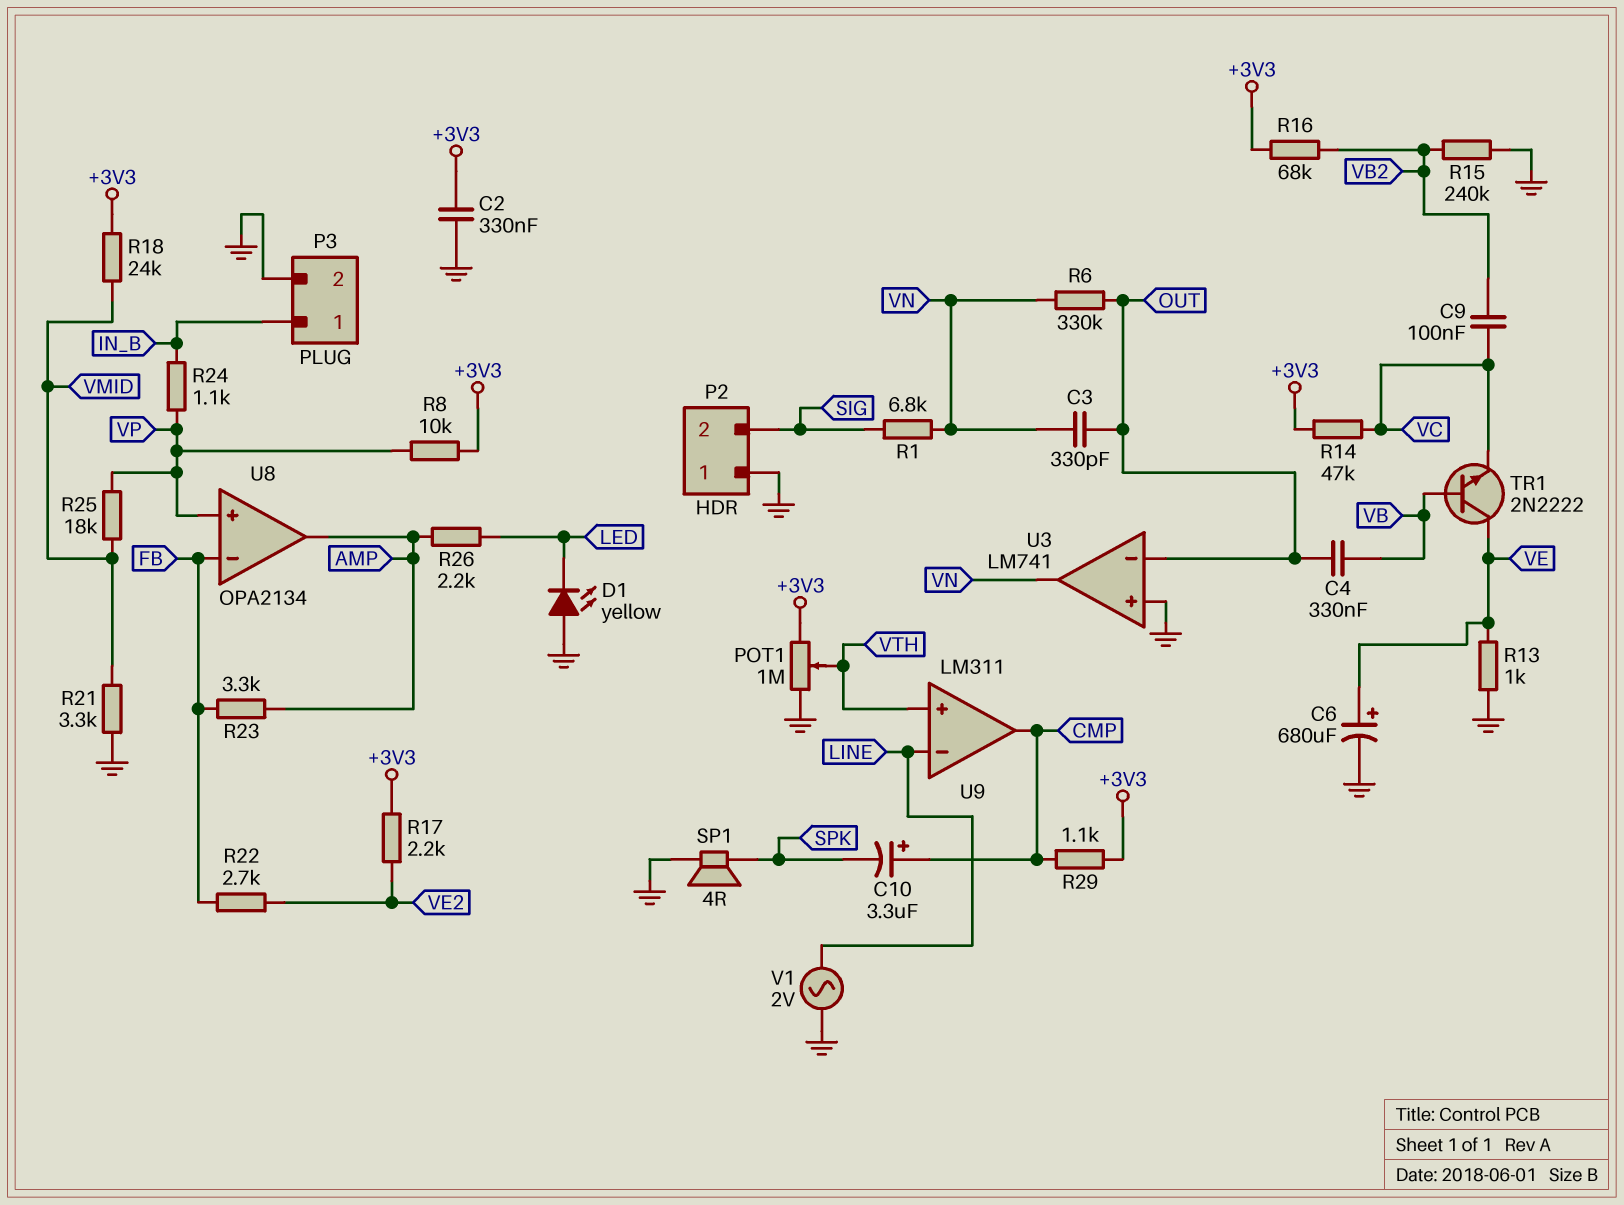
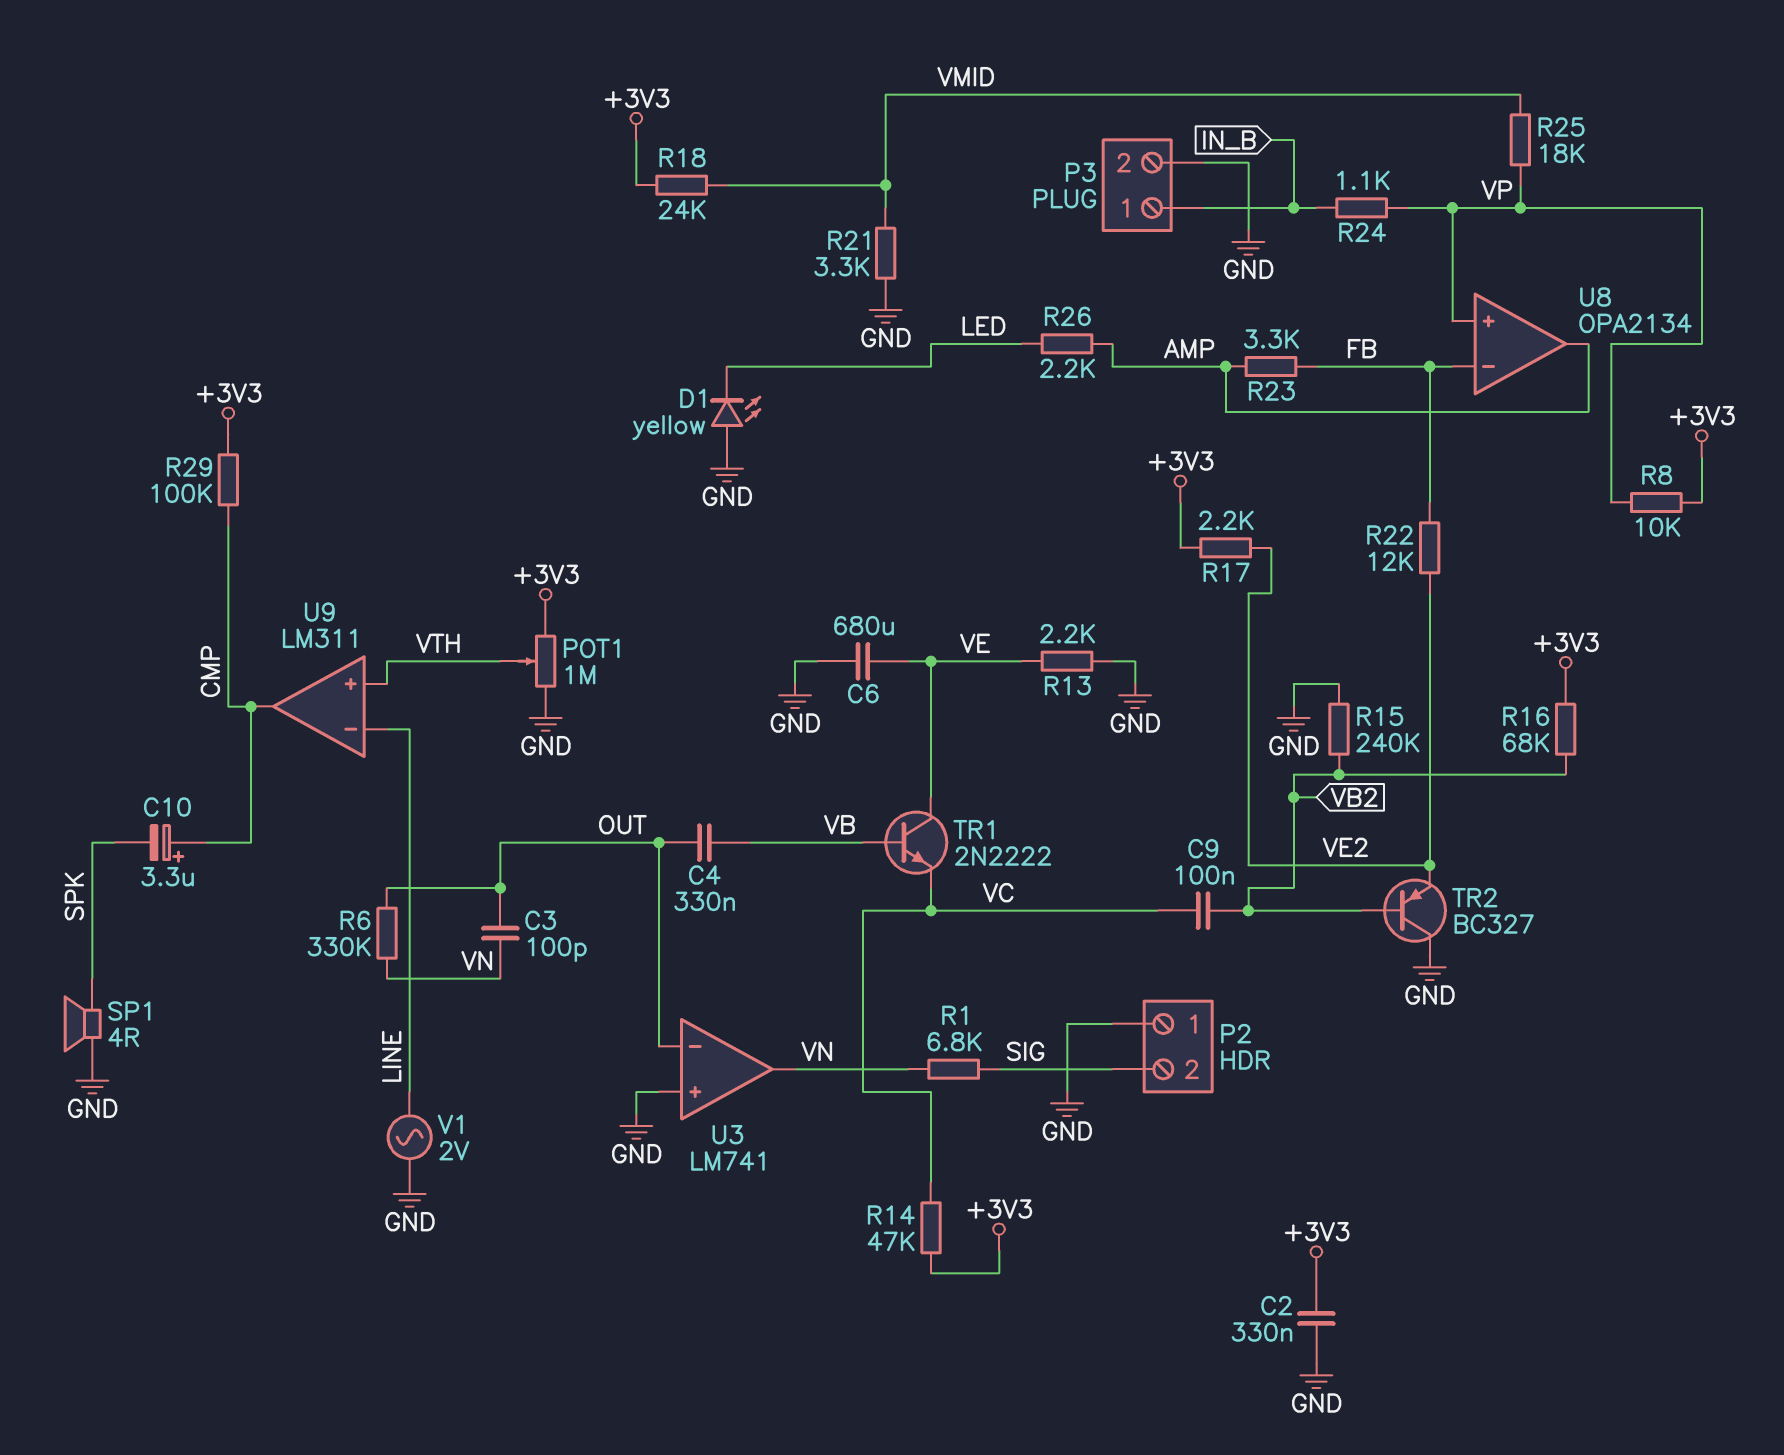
C3: 330pF (OUT, VN) -> 100pF (OUT, VN)
C6: 680uF (plus VE, minus GND) -> 680uF (GND, VE)
R13: 1k (GND, VE) -> 2.2k (GND, VE)
R22: 2.7k (FB, VE2) -> 12k (FB, VE2)
R29: 1.1k (+3V3, CMP) -> 100k (+3V3, CMP)
TR2: none -> PNP BC327 (B VB2, C GND, E VE2)

